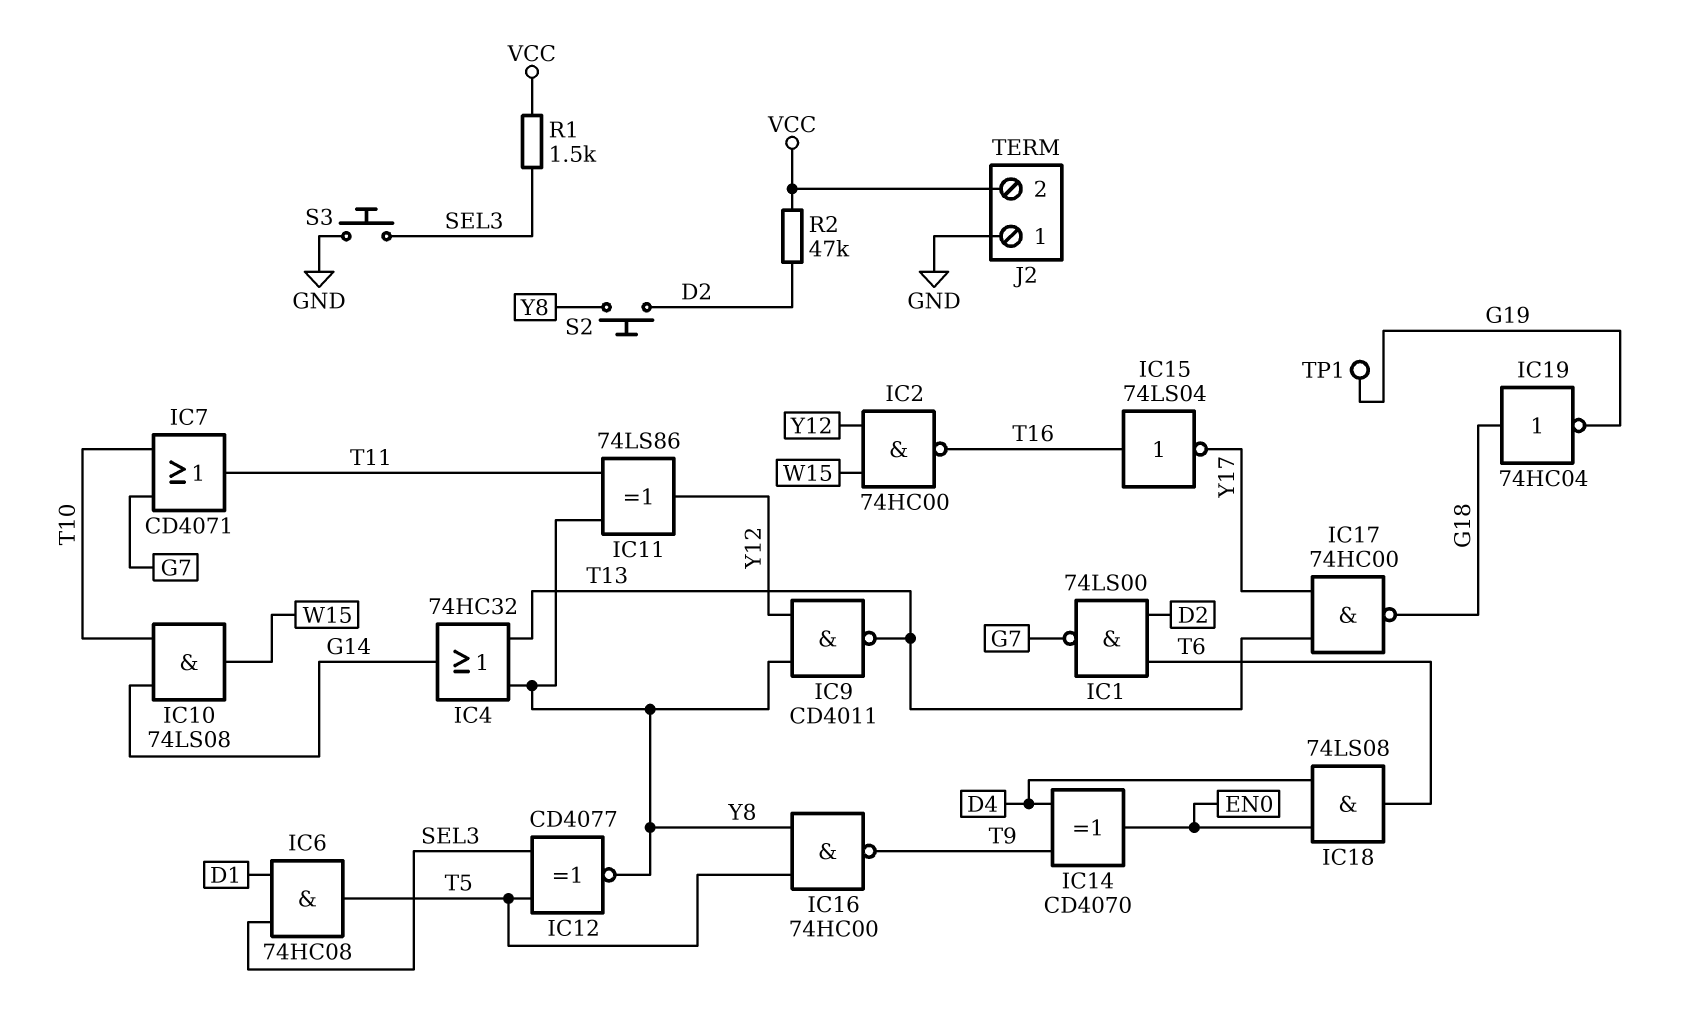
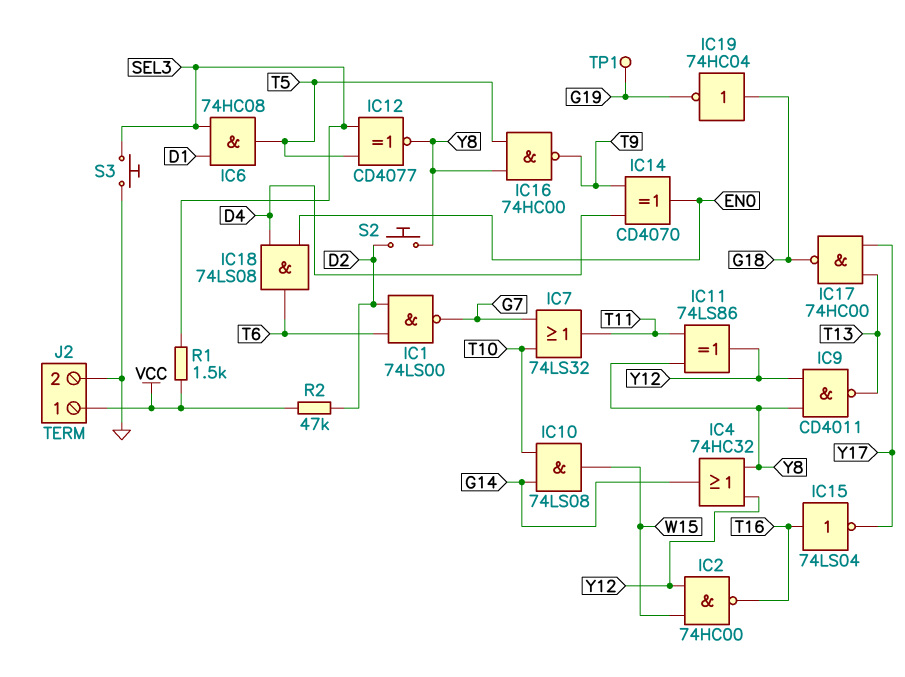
IC4: OR 74HC32 (in T13, in Y8, out G14) -> OR 74HC32 (in Y8, in Y12, out G14)
IC7: OR CD4071 (in G7, in T10, out T11) -> OR 74LS32 (in G7, in T10, out T11)
J2 pin 1: GND -> VCC
J2 pin 2: VCC -> GND

